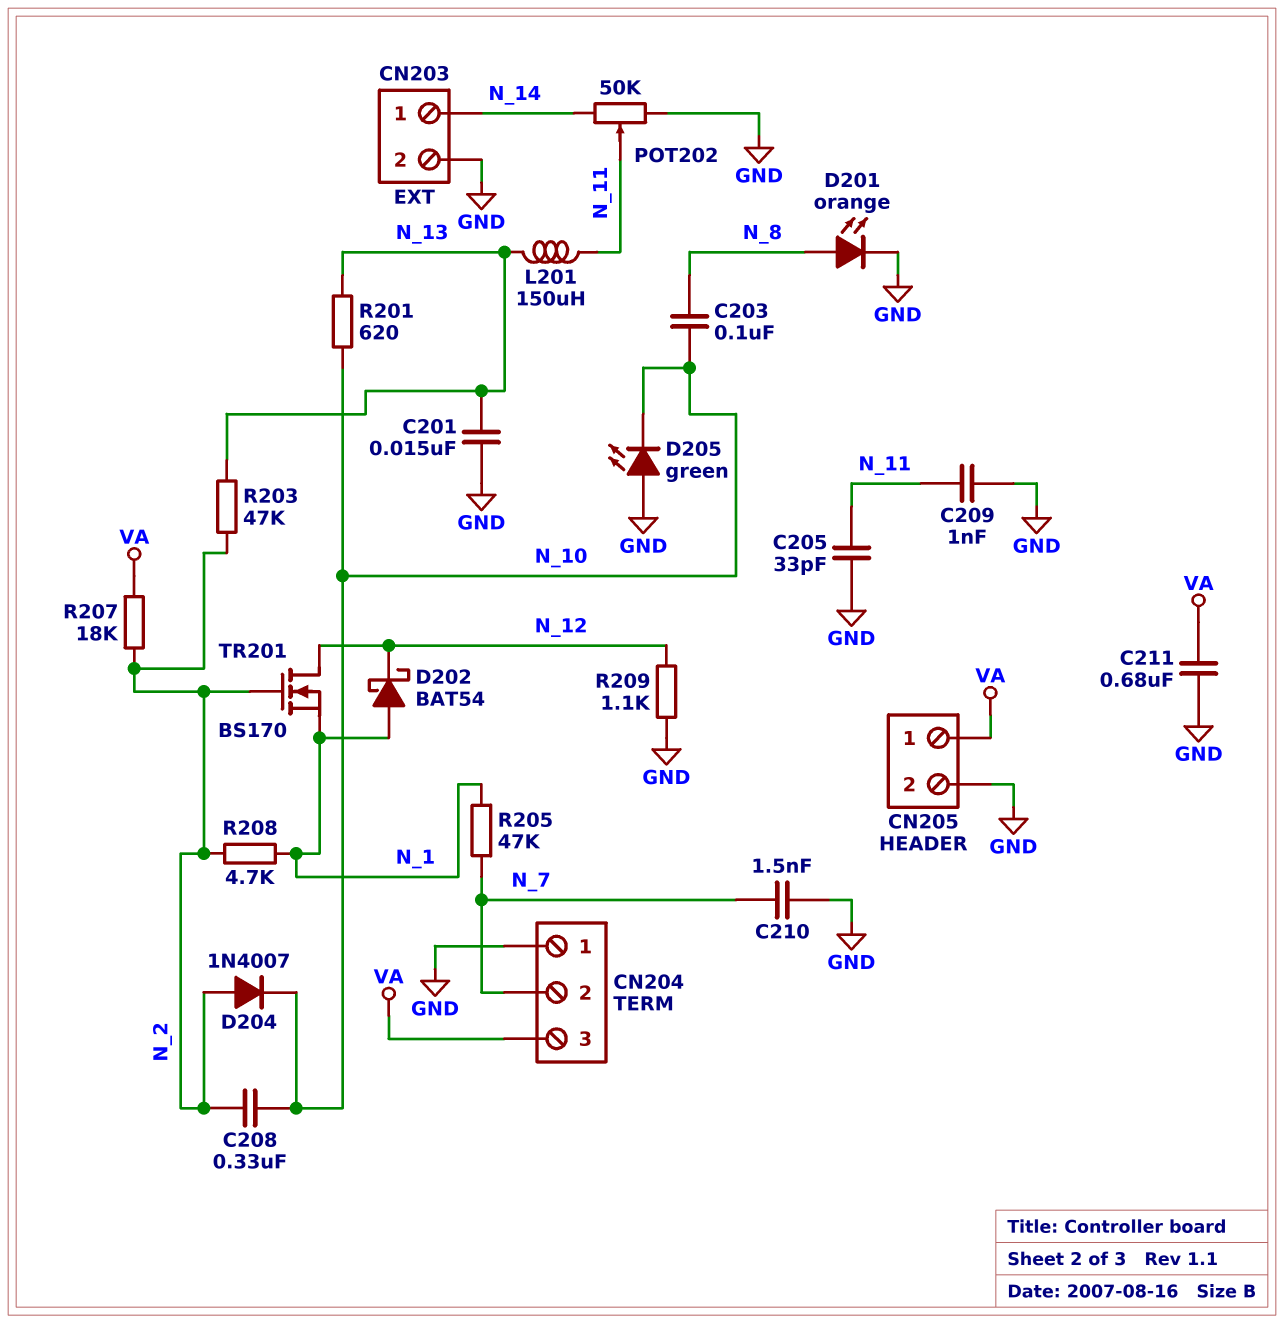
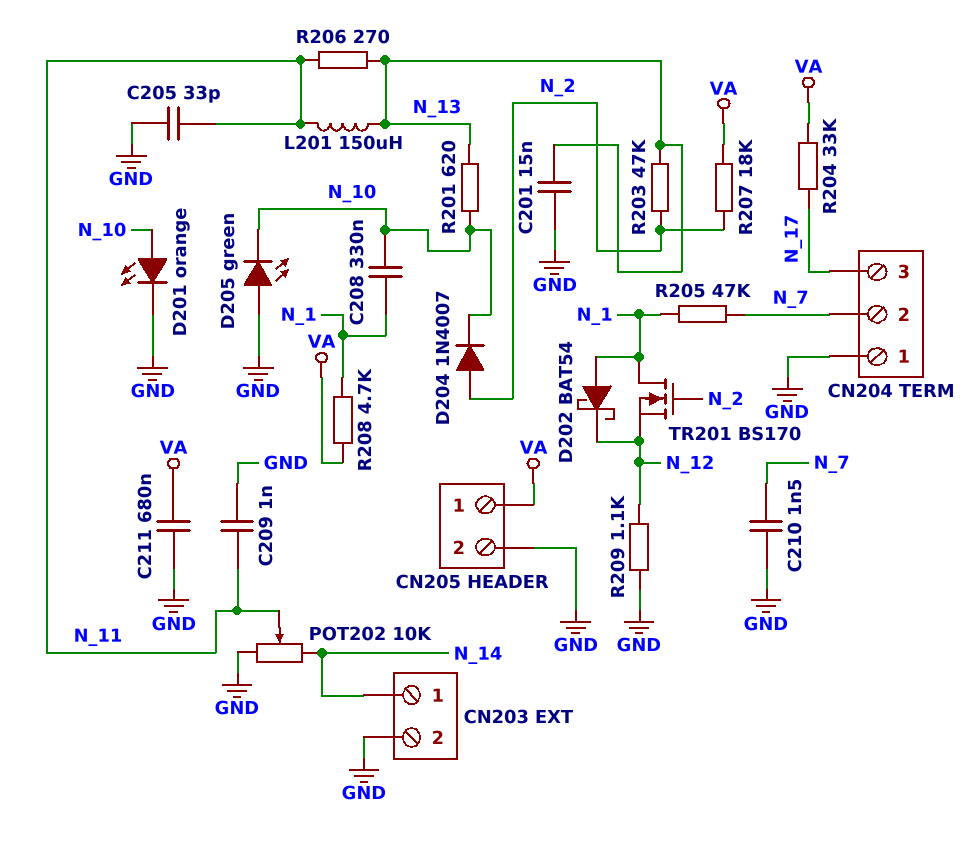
C203: 100nF (N_8, N_10) -> none
C208: 330nF (N_2, N_10) -> 330nF (N_1, N_10)
CN204 pin 3: VA -> N_17
D201: LED orange (A N_8, K GND) -> LED orange (A N_10, K GND)
POT202: 50k (GND, N_14, wiper N_11) -> 10k (GND, N_14, wiper N_11)
R204: none -> 33k (N_17, VA)
R206: none -> 270 (N_11, N_13)
R208: 4.7k (N_1, N_2) -> 4.7k (N_1, VA)
TR201: NMOS BS170 (G N_2, D N_12, S N_1) -> NMOS BS170 (G N_2, D N_1, S N_12)

